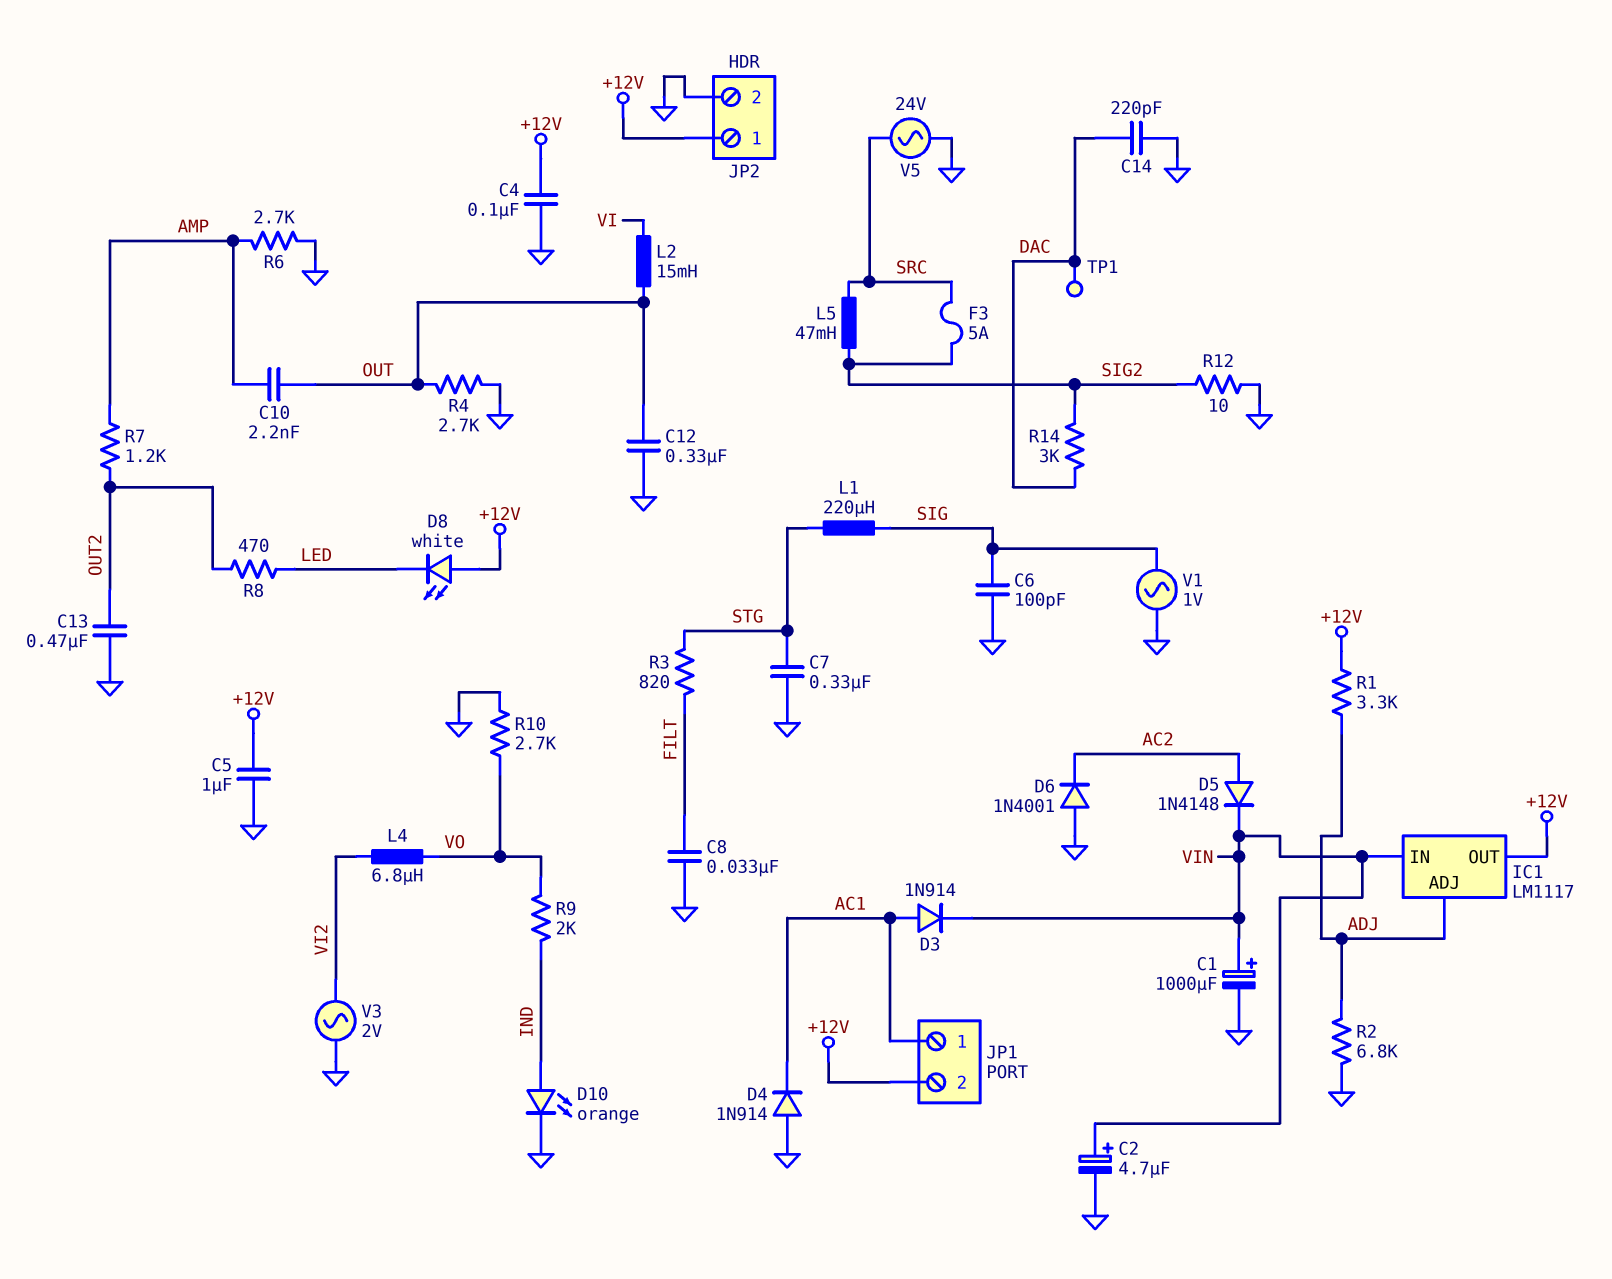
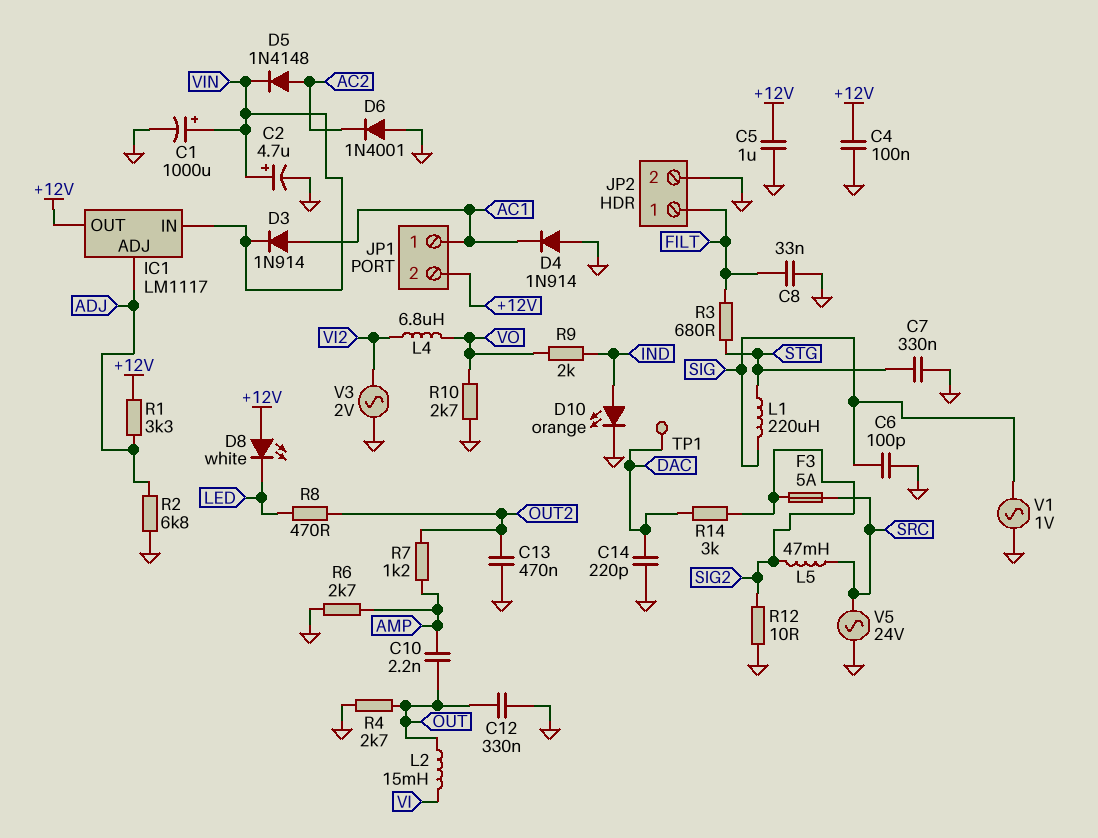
JP2 pin 1: +12V -> FILT
R3: 820 (FILT, STG) -> 680 (FILT, STG)

